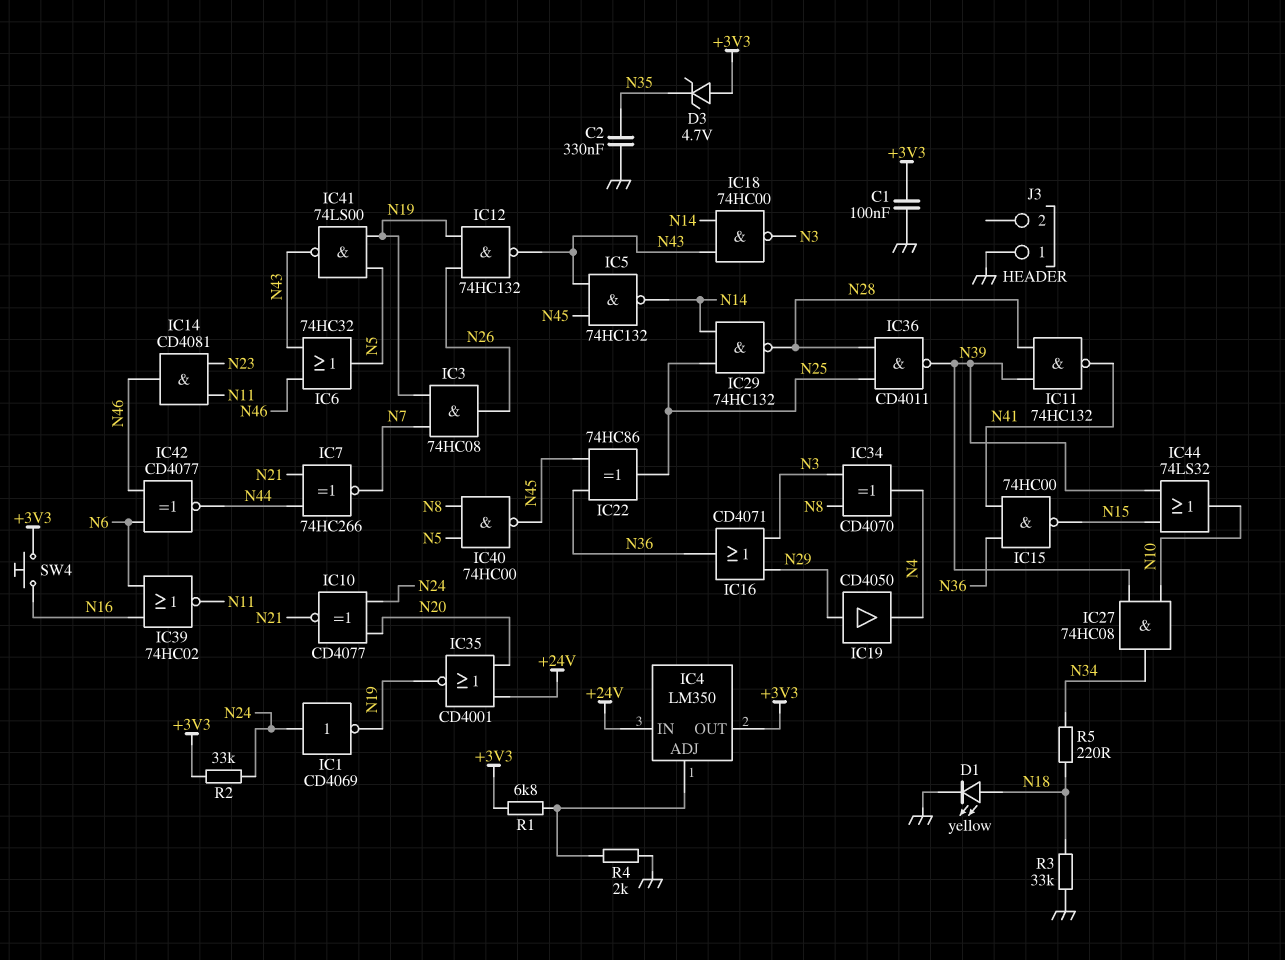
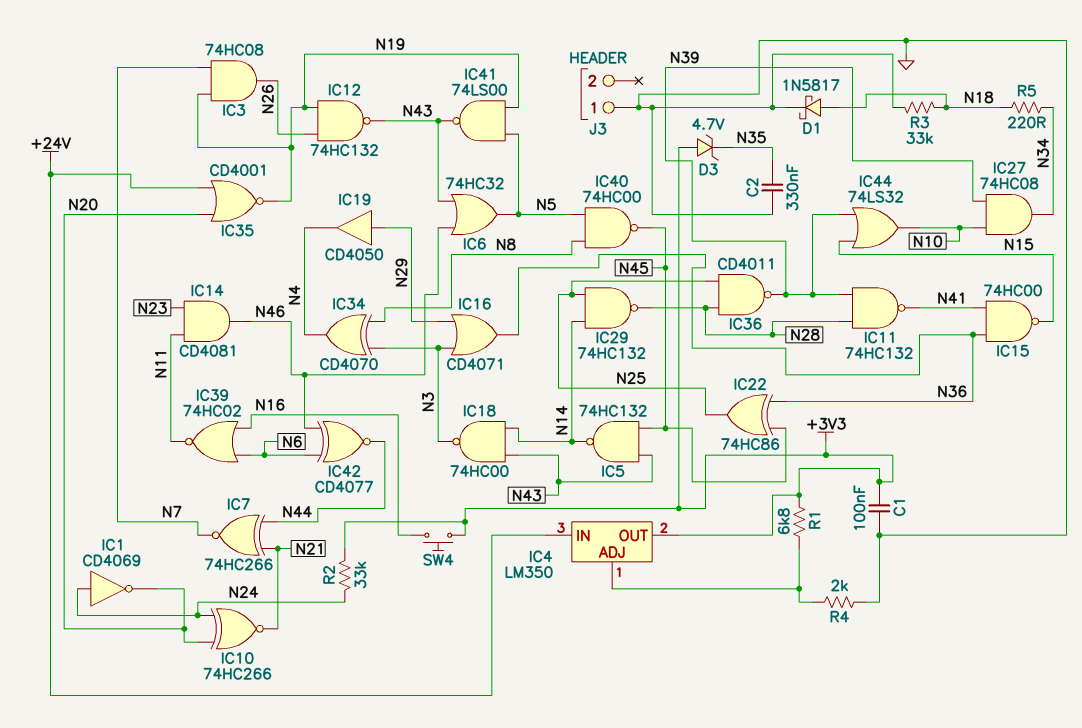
D1: LED yellow (A N18, K GND) -> schottky 1N5817 (A N18, K GND)
IC1: NOT CD4069 (in N24, out N19) -> NOT CD4069 (in N24, out N20)
IC10: XNOR CD4077 (in N20, in N24, out N21) -> XNOR 74HC266 (in N20, in N24, out N21)

